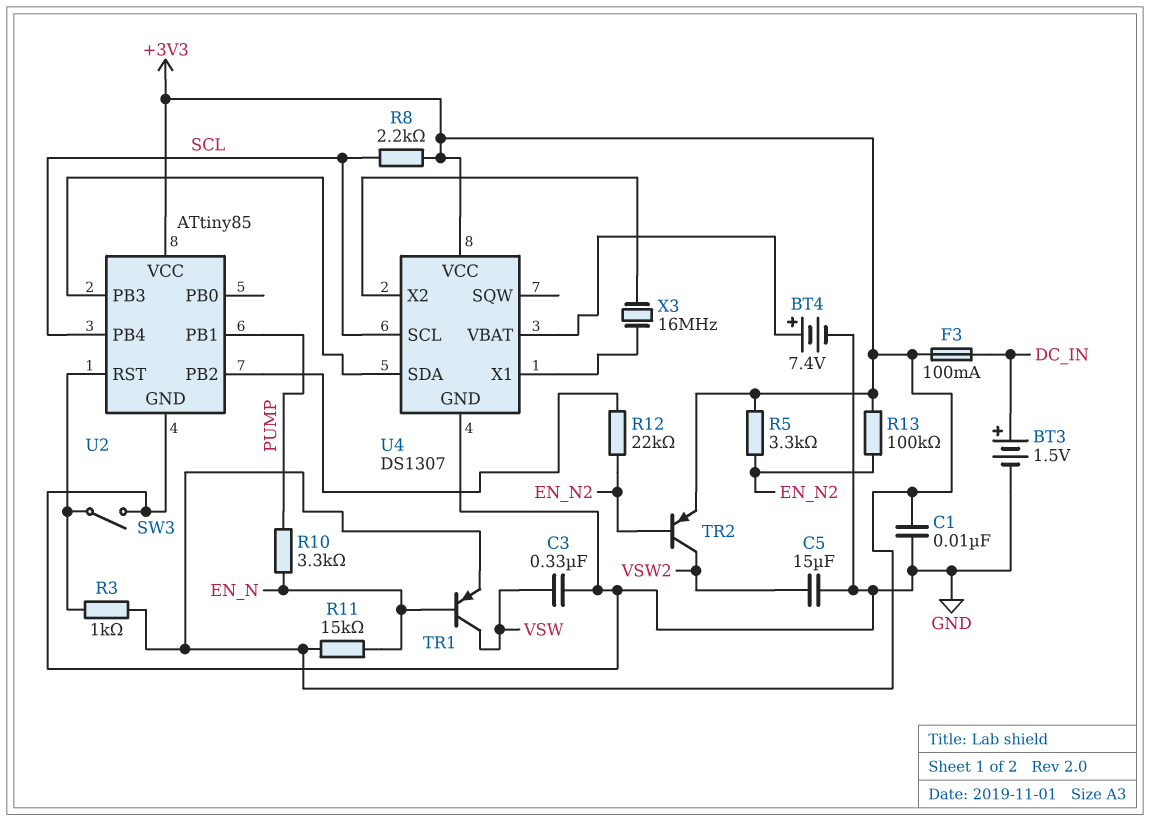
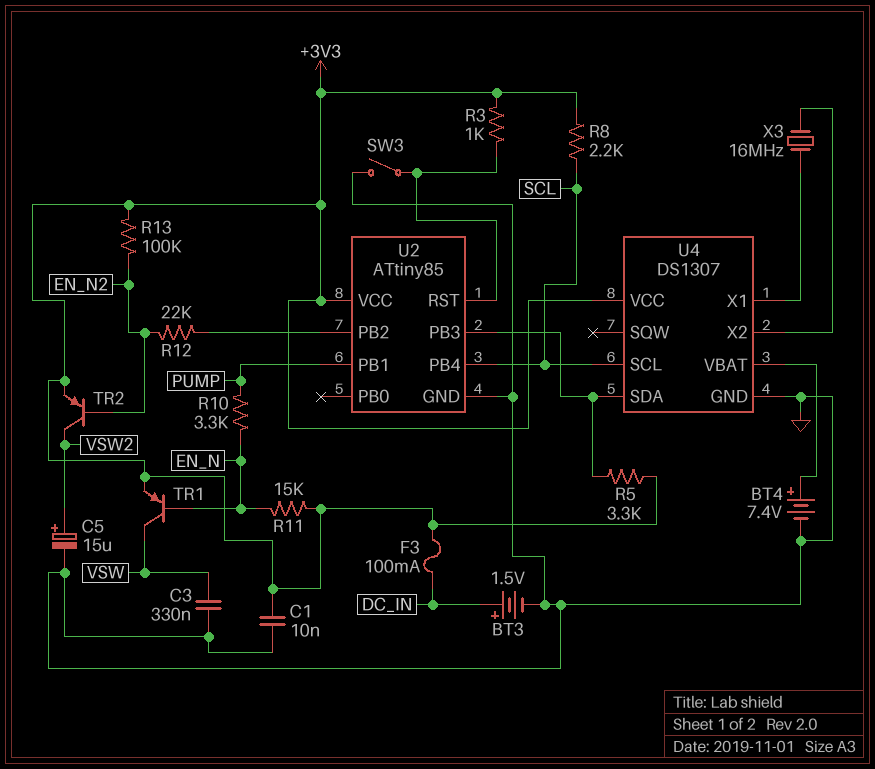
C5: 15uF (GND, VSW2) -> 15uF (plus VSW2, minus GND)
R5: 3.3k (+3V3, EN_N2) -> 3.3k (+3V3, U2/PB3)

